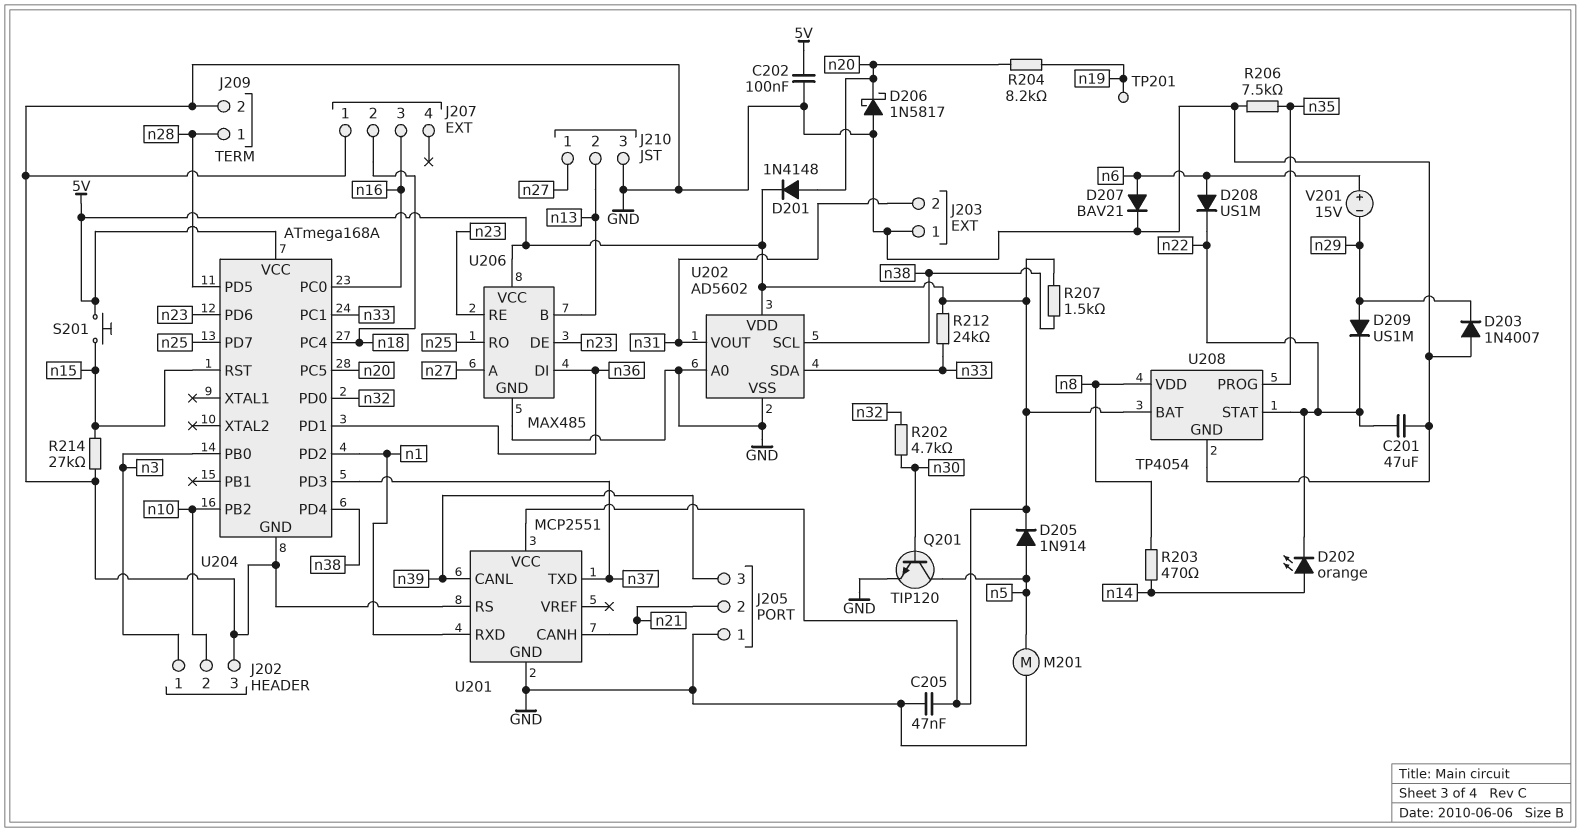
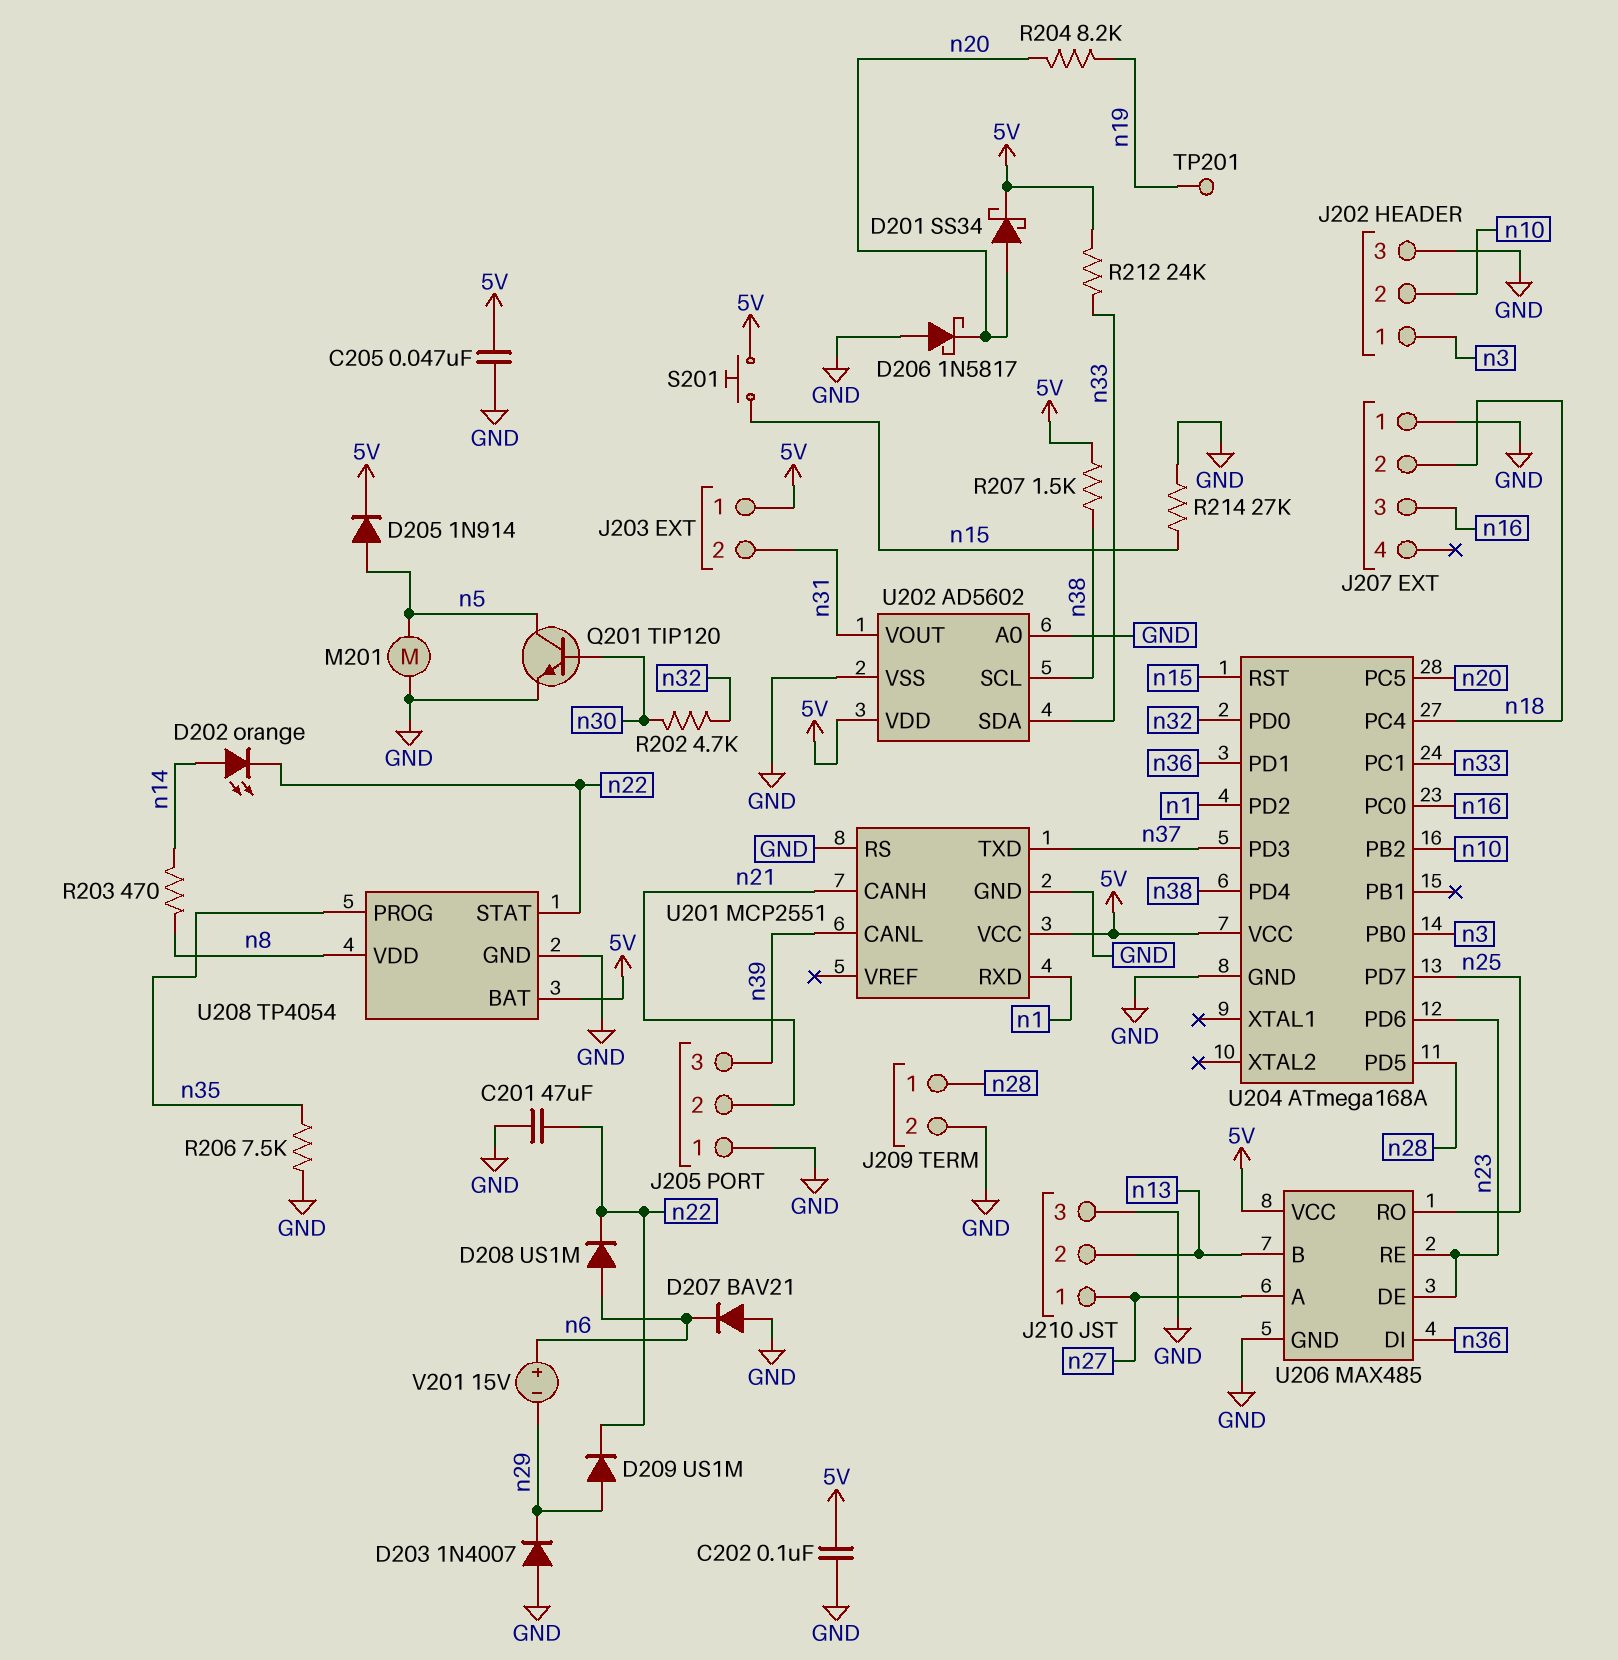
D201: diode 1N4148 (A n20, K 5V) -> schottky SS34 (A n20, K 5V)
D207: diode BAV21 (A n6, K GND) -> diode BAV21 (A GND, K n6)
J203 pin 1: GND -> 5V

